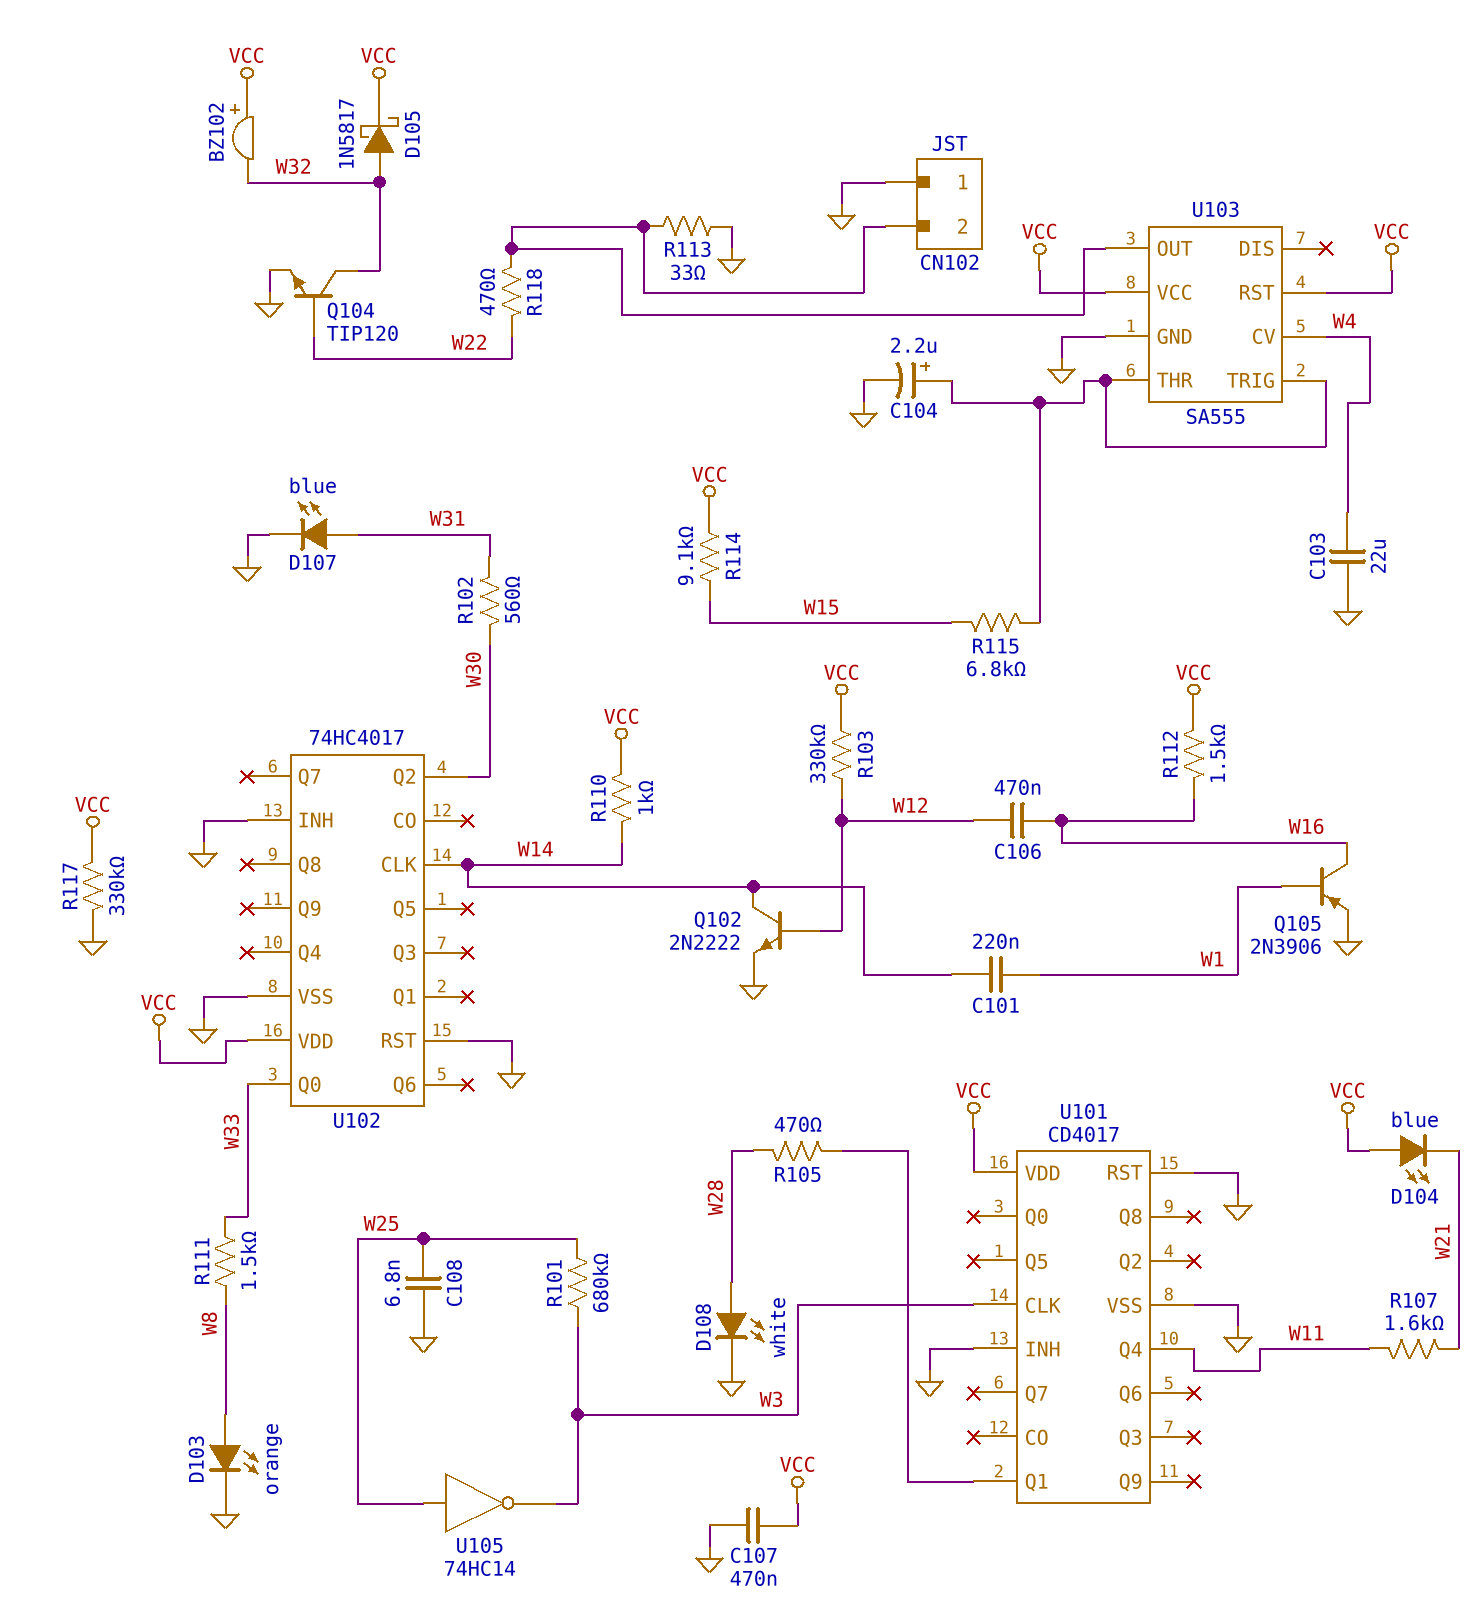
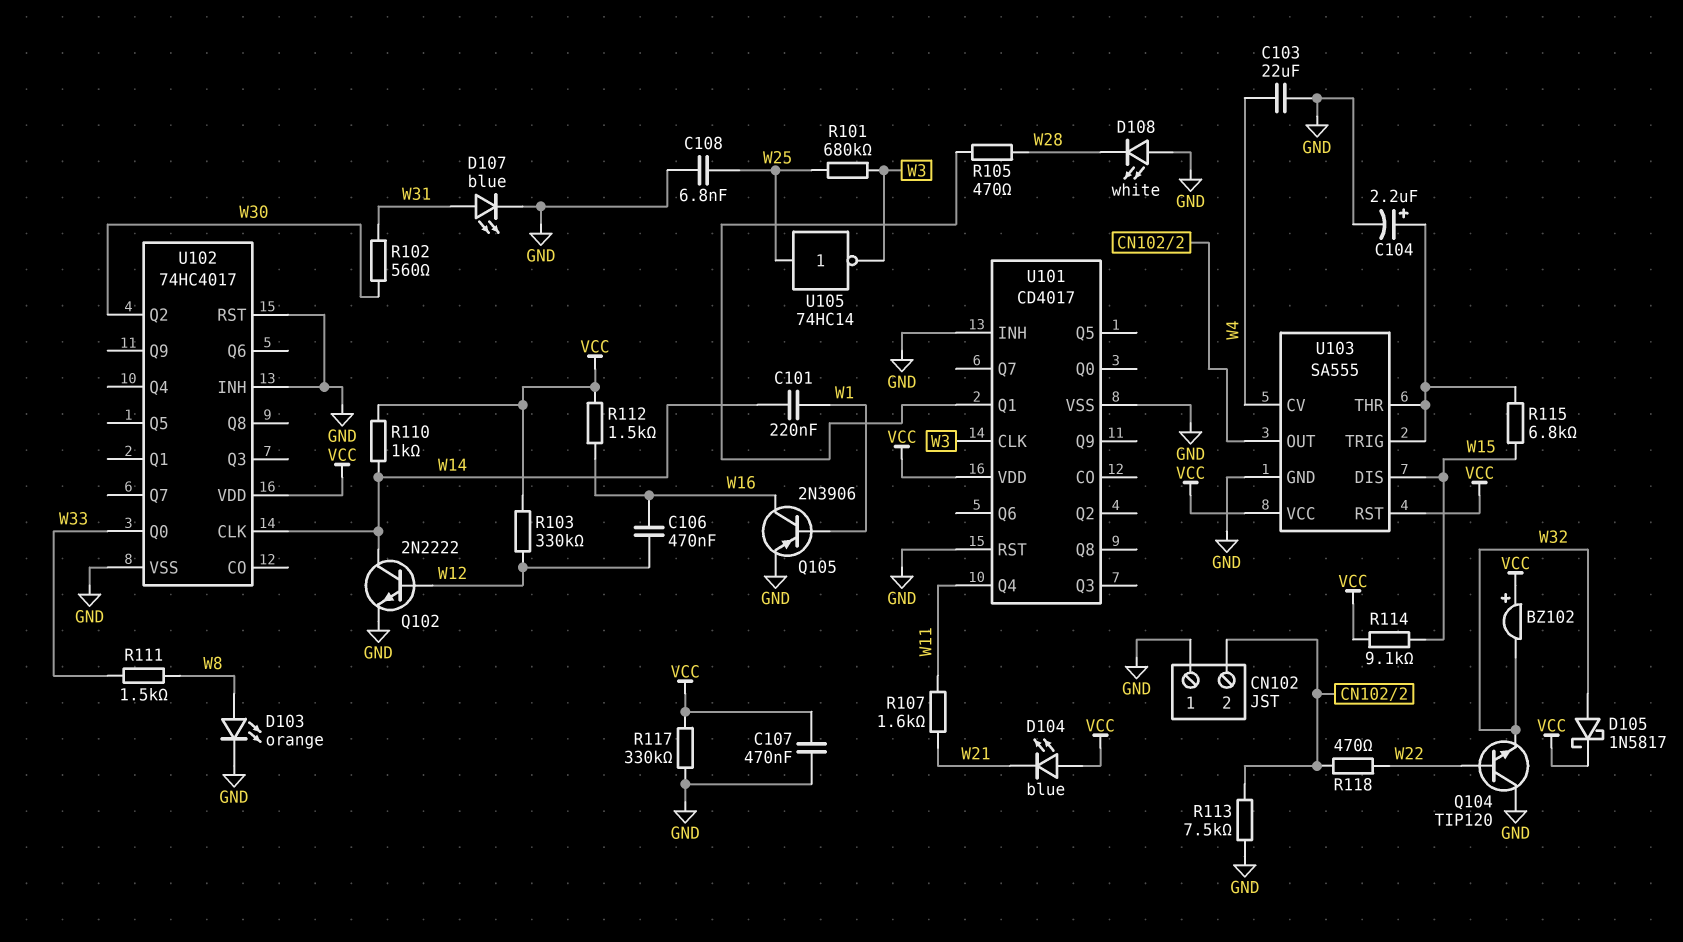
D108: LED white (A W28, K GND) -> LED white (A GND, K W28)
Q104: NPN TIP120 (B W22, C W32, E GND) -> NPN TIP120 (B W22, C GND, E W32)
R113: 33 (CN102/2, GND) -> 7.5k (CN102/2, GND)
U103 pin DIS: none -> W15

